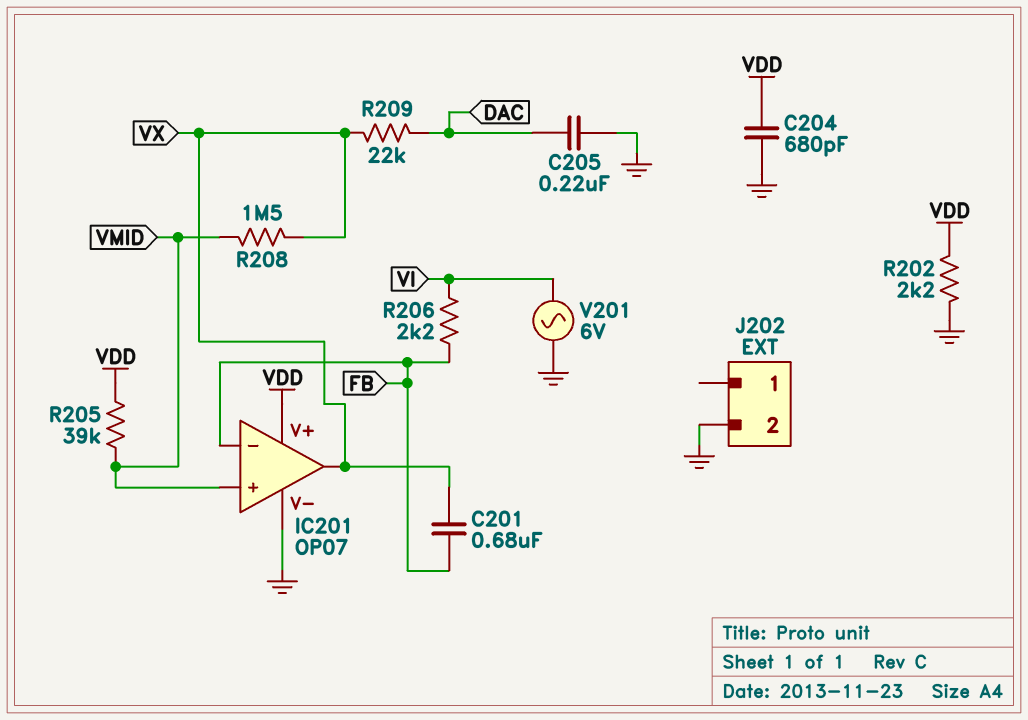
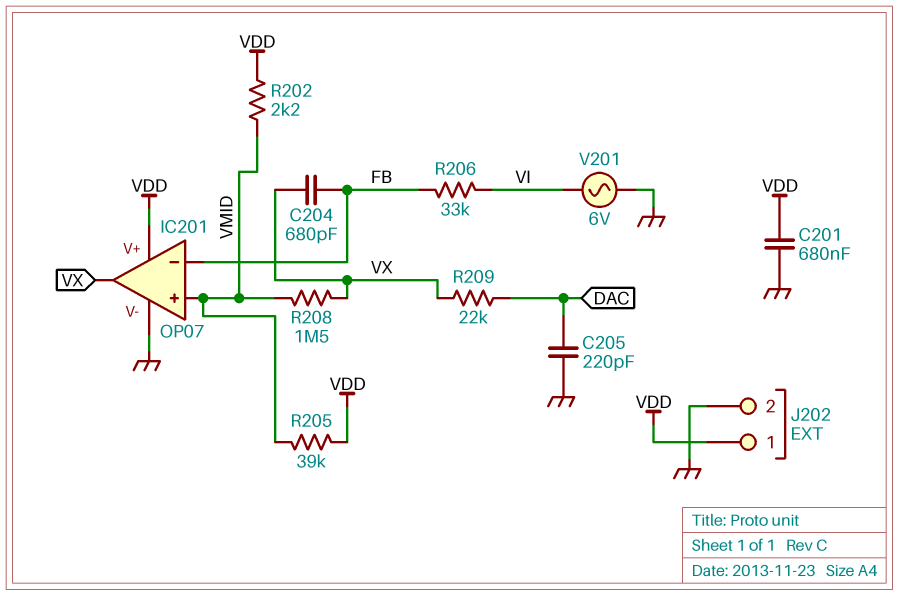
C201: 680nF (FB, VX) -> 680nF (GND, VDD)
C204: 680pF (GND, VDD) -> 680pF (FB, VX)
C205: 220nF (DAC, GND) -> 220pF (DAC, GND)
J202 pin 1: none -> VDD
R202: 2.2k (GND, VDD) -> 2.2k (VDD, VMID)
R206: 2.2k (FB, VI) -> 33k (FB, VI)

